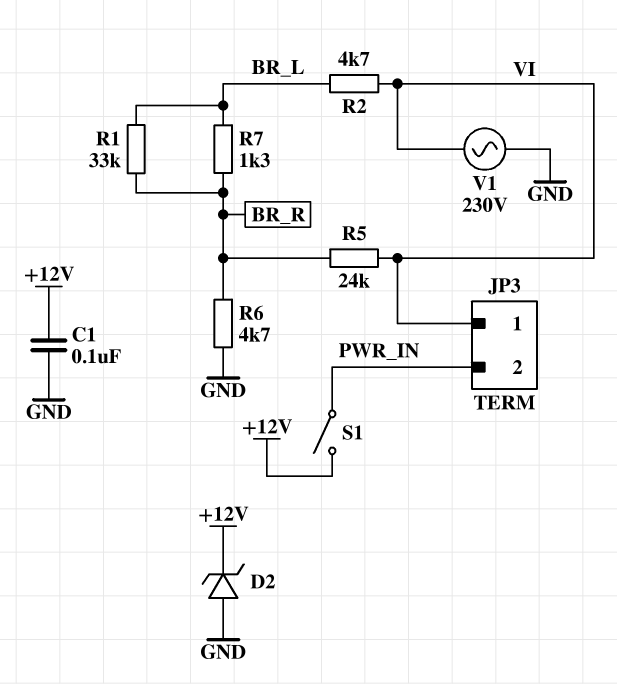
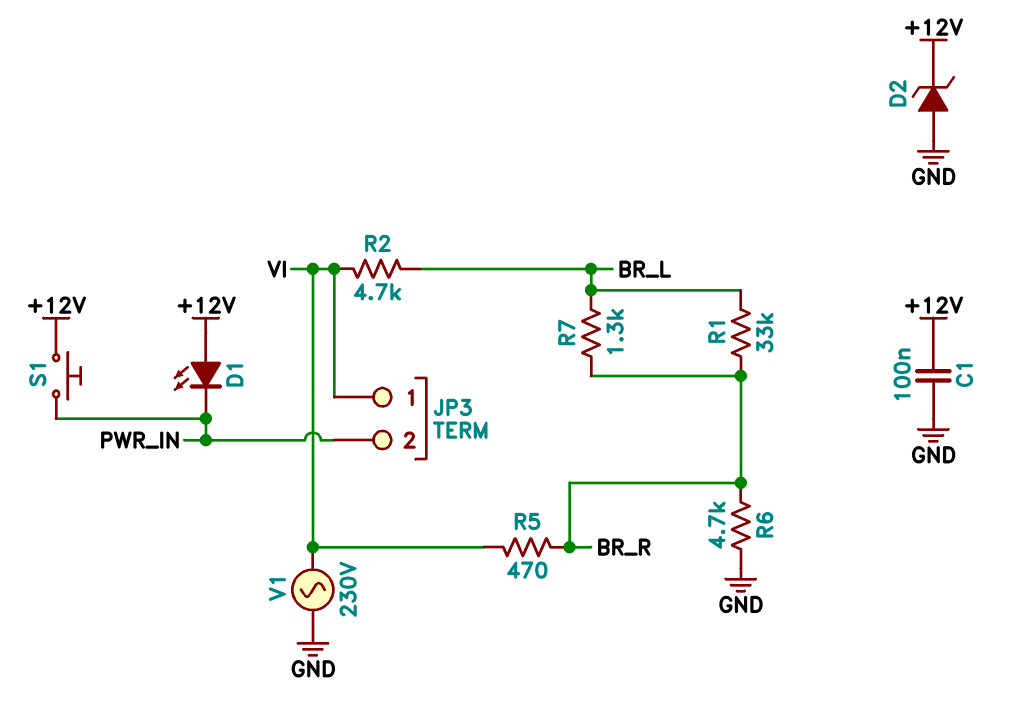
D1: none -> LED (A +12V, K PWR_IN)
R5: 24k (BR_R, VI) -> 470 (BR_R, VI)
S1: switch (+12V, PWR_IN) -> button (+12V, PWR_IN)

